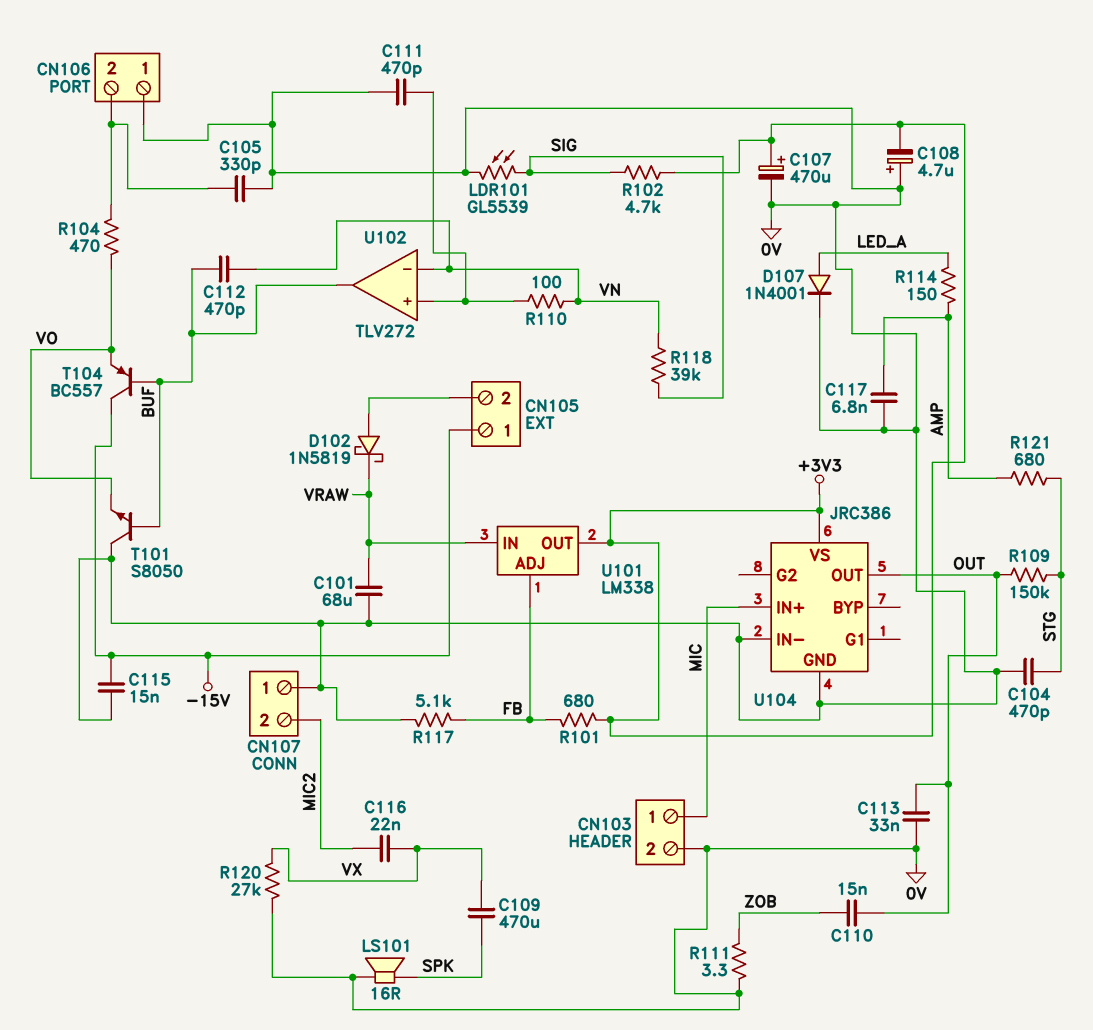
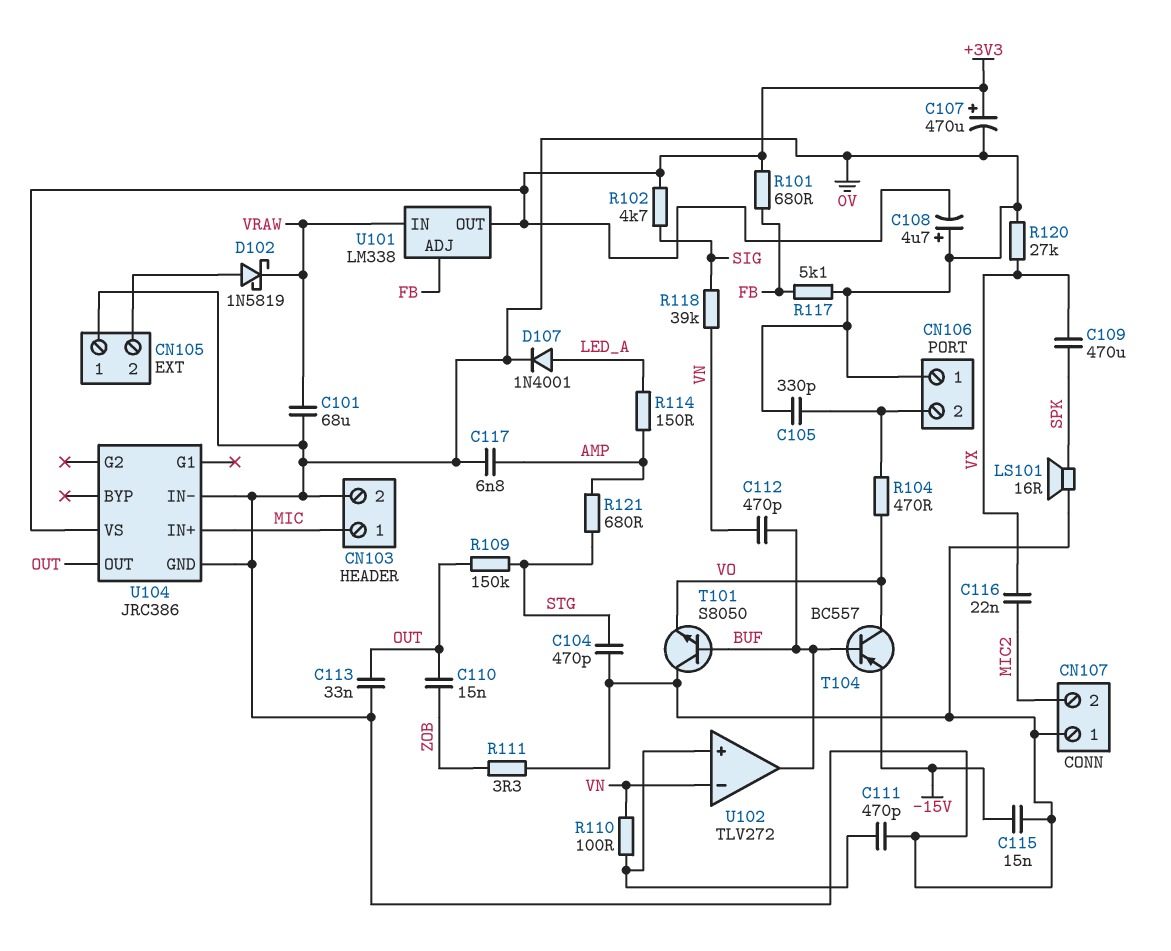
CN105 pin 1: -15V -> 0V
LDR101: GL5539 (0V, SIG) -> none
T104: PNP BC557 (B BUF, C -15V, E VO) -> PNP BC557 (B BUF, C VO, E -15V)

